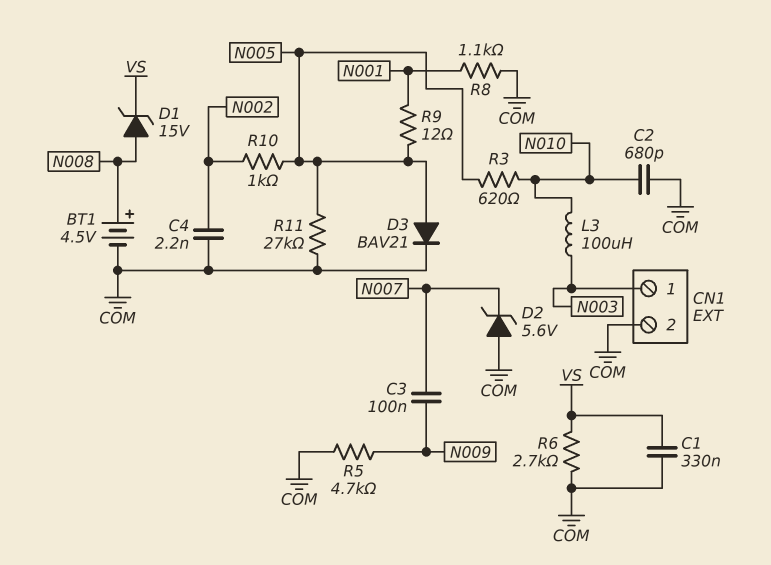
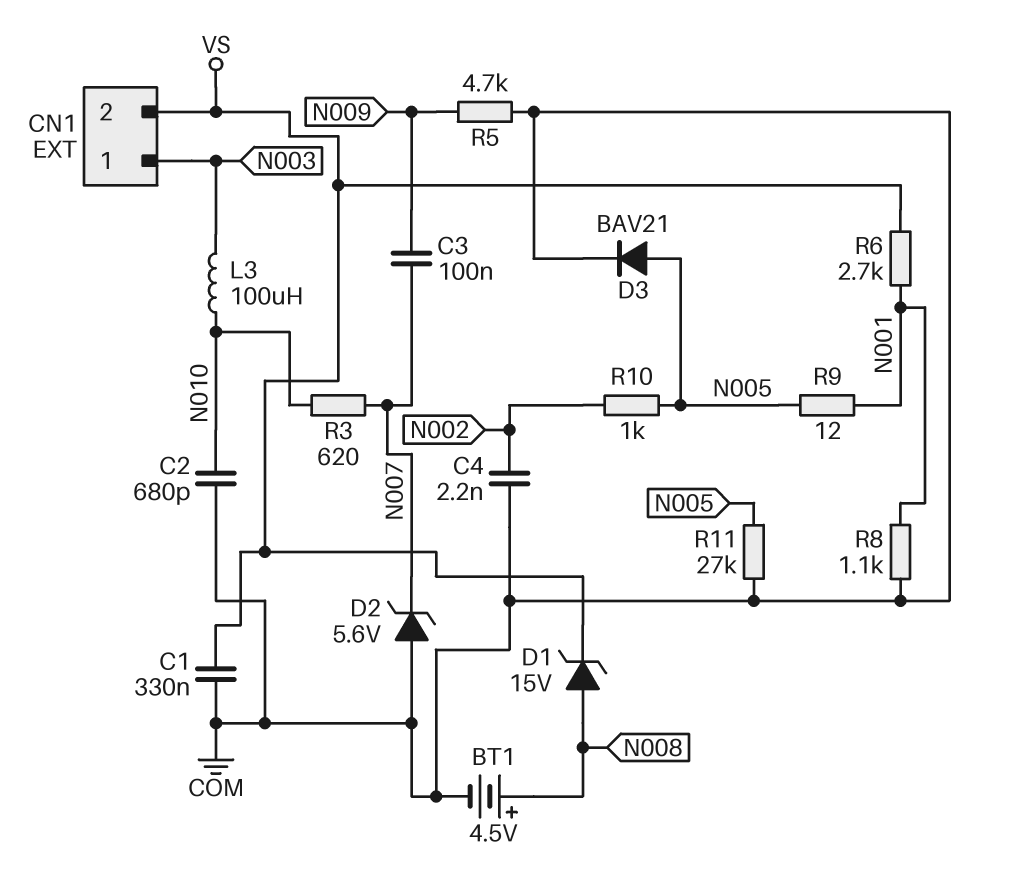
CN1 pin 2: COM -> VS
R3: 620 (N005, N010) -> 620 (N007, N010)
R6: 2.7k (COM, VS) -> 2.7k (N001, VS)

